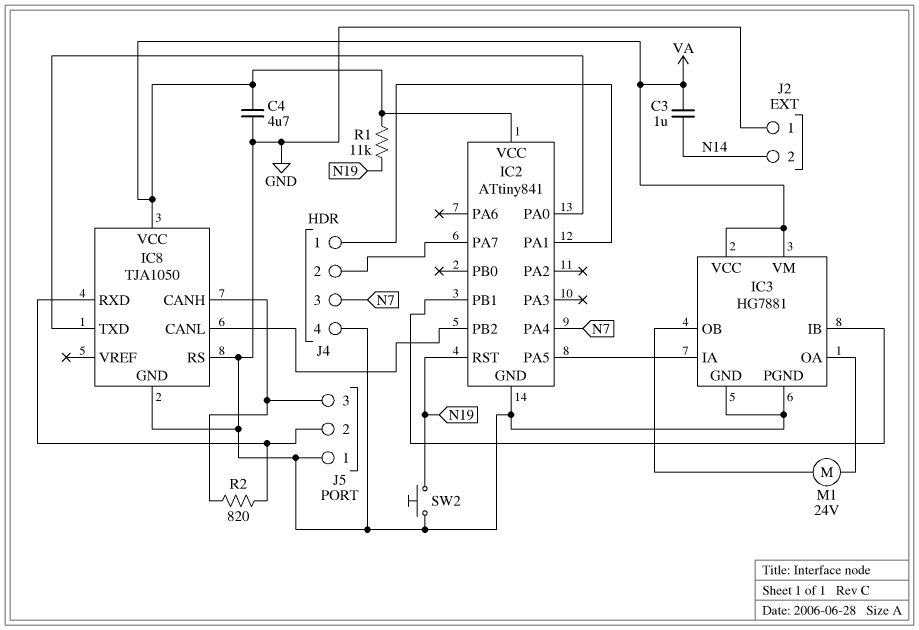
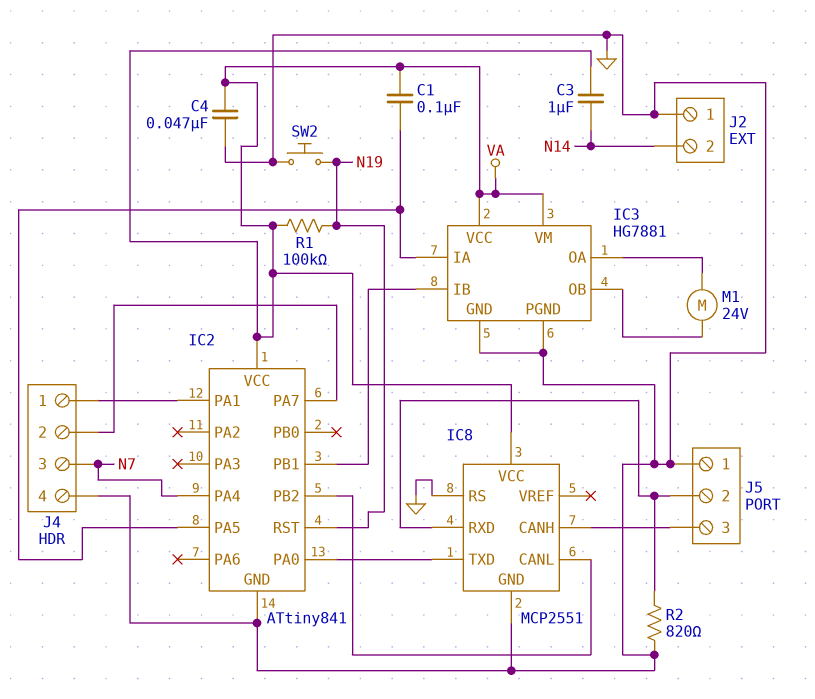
C1: none -> 100nF (IC2/PA5, VA)
C4: 4.7uF (GND, VA) -> 47nF (GND, VA)
IC8: TJA1050 -> MCP2551
R1: 11k (N19, VA) -> 100k (N19, VA)
R2: 820 (IC8/CANH, IC8/RXD) -> 820 (GND, IC8/RXD)

